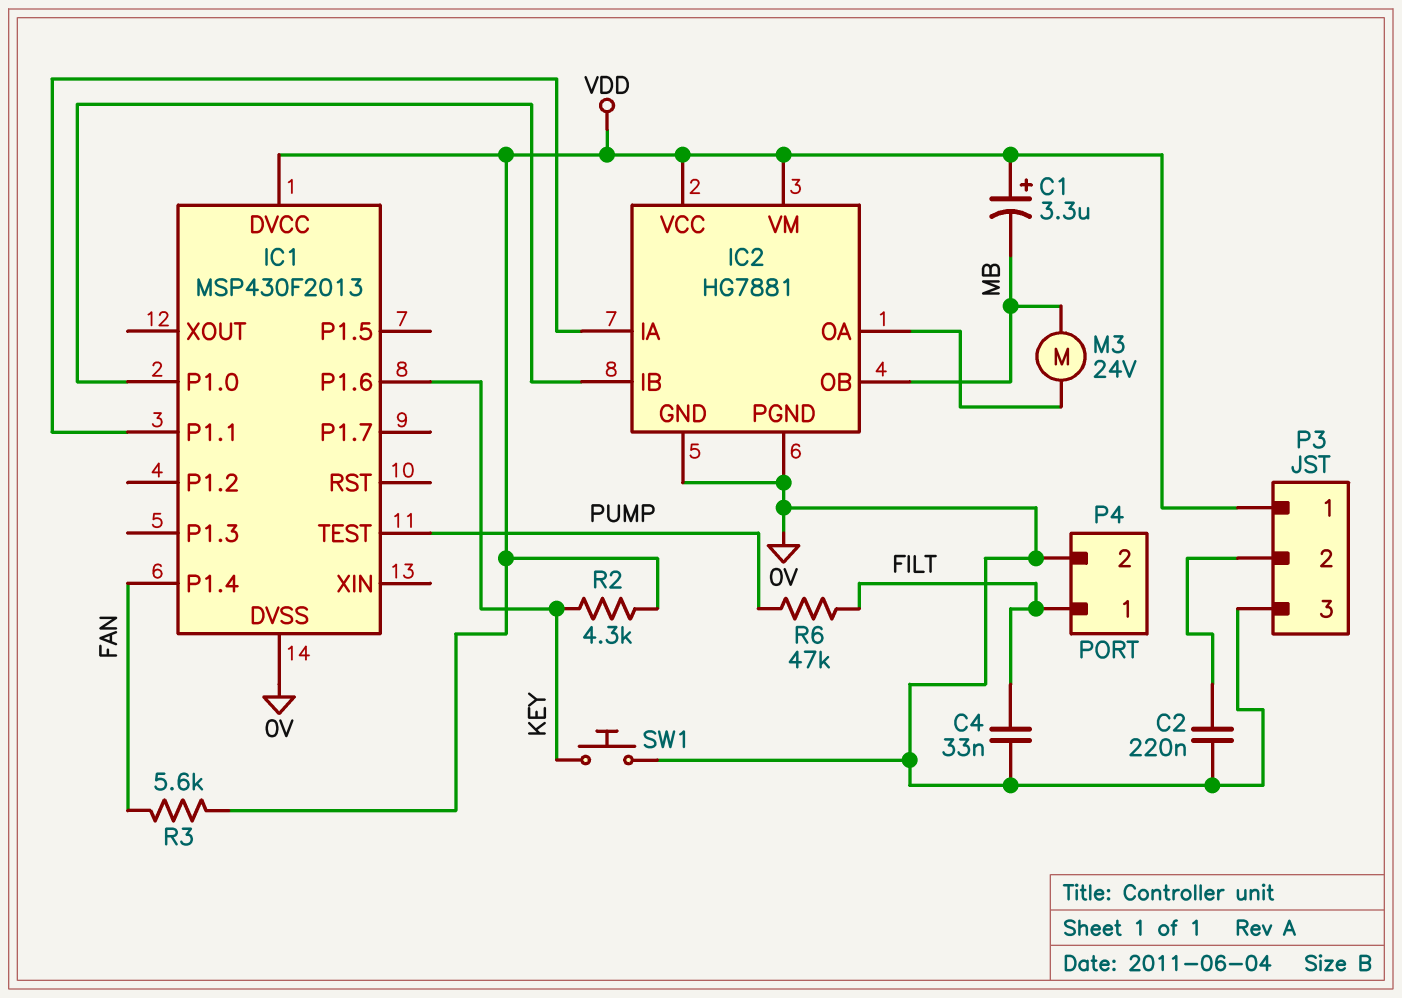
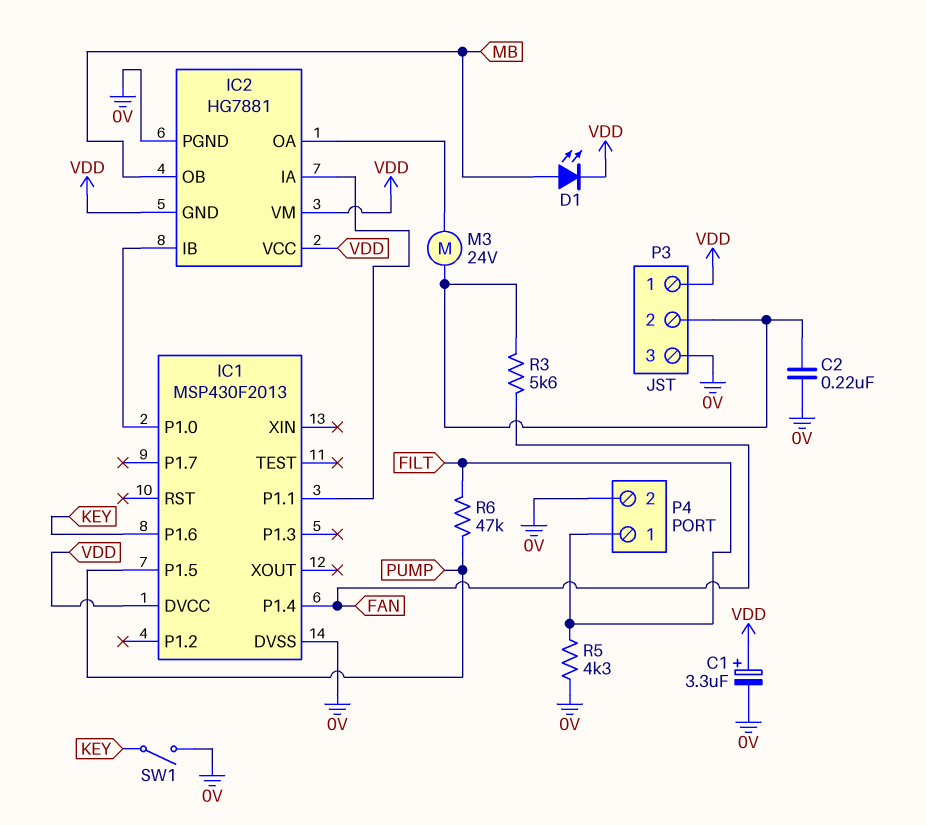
C1: 3.3uF (plus VDD, minus MB) -> 3.3uF (plus VDD, minus 0V)
C4: 33nF (0V, FILT) -> none
D1: none -> LED (A MB, K VDD)
IC1 pin P1.5: none -> PUMP
IC1 pin TEST: PUMP -> none
IC2 pin GND: 0V -> VDD
M3: motor 24V (IC2/OA, MB) -> motor 24V (IC2/OA, P3/2)
R2: 4.3k (KEY, VDD) -> none
R3: 5.6k (FAN, VDD) -> 5.6k (FAN, P3/2)
R5: none -> 4.3k (0V, FILT)
SW1: button (0V, KEY) -> switch (0V, KEY)

